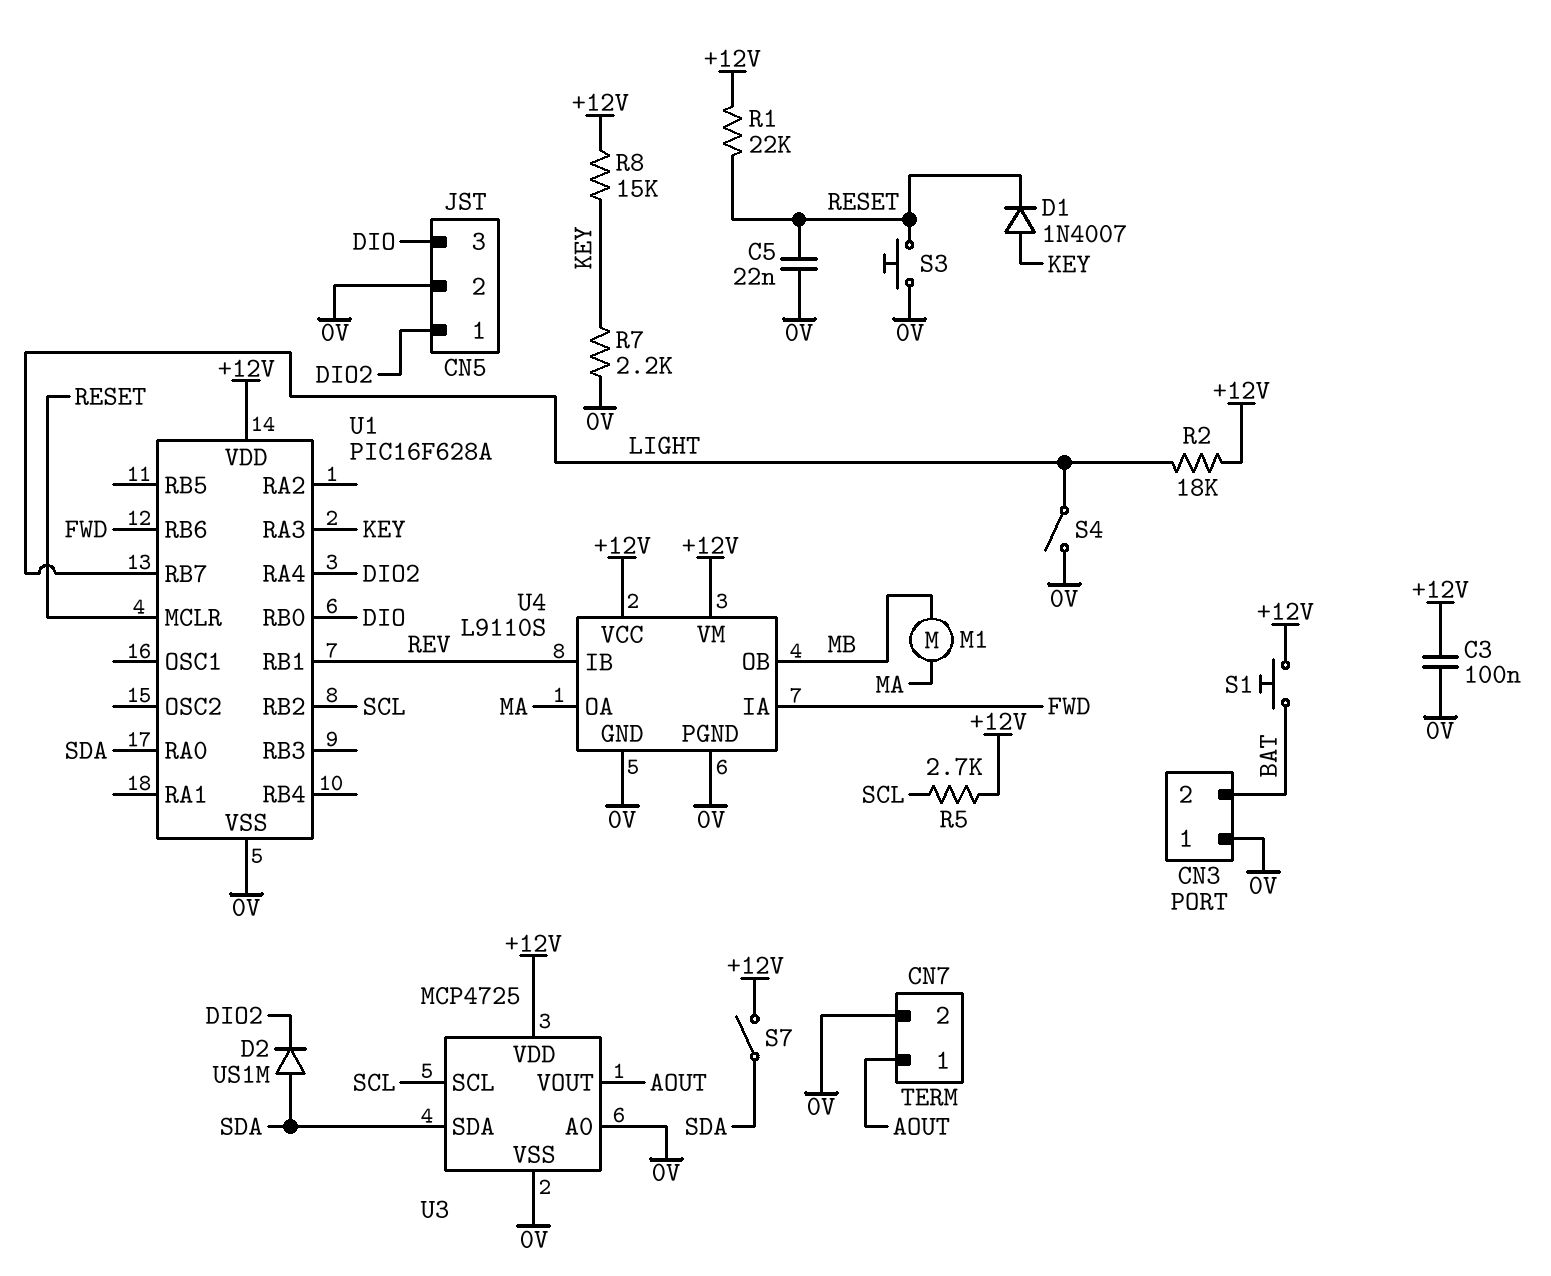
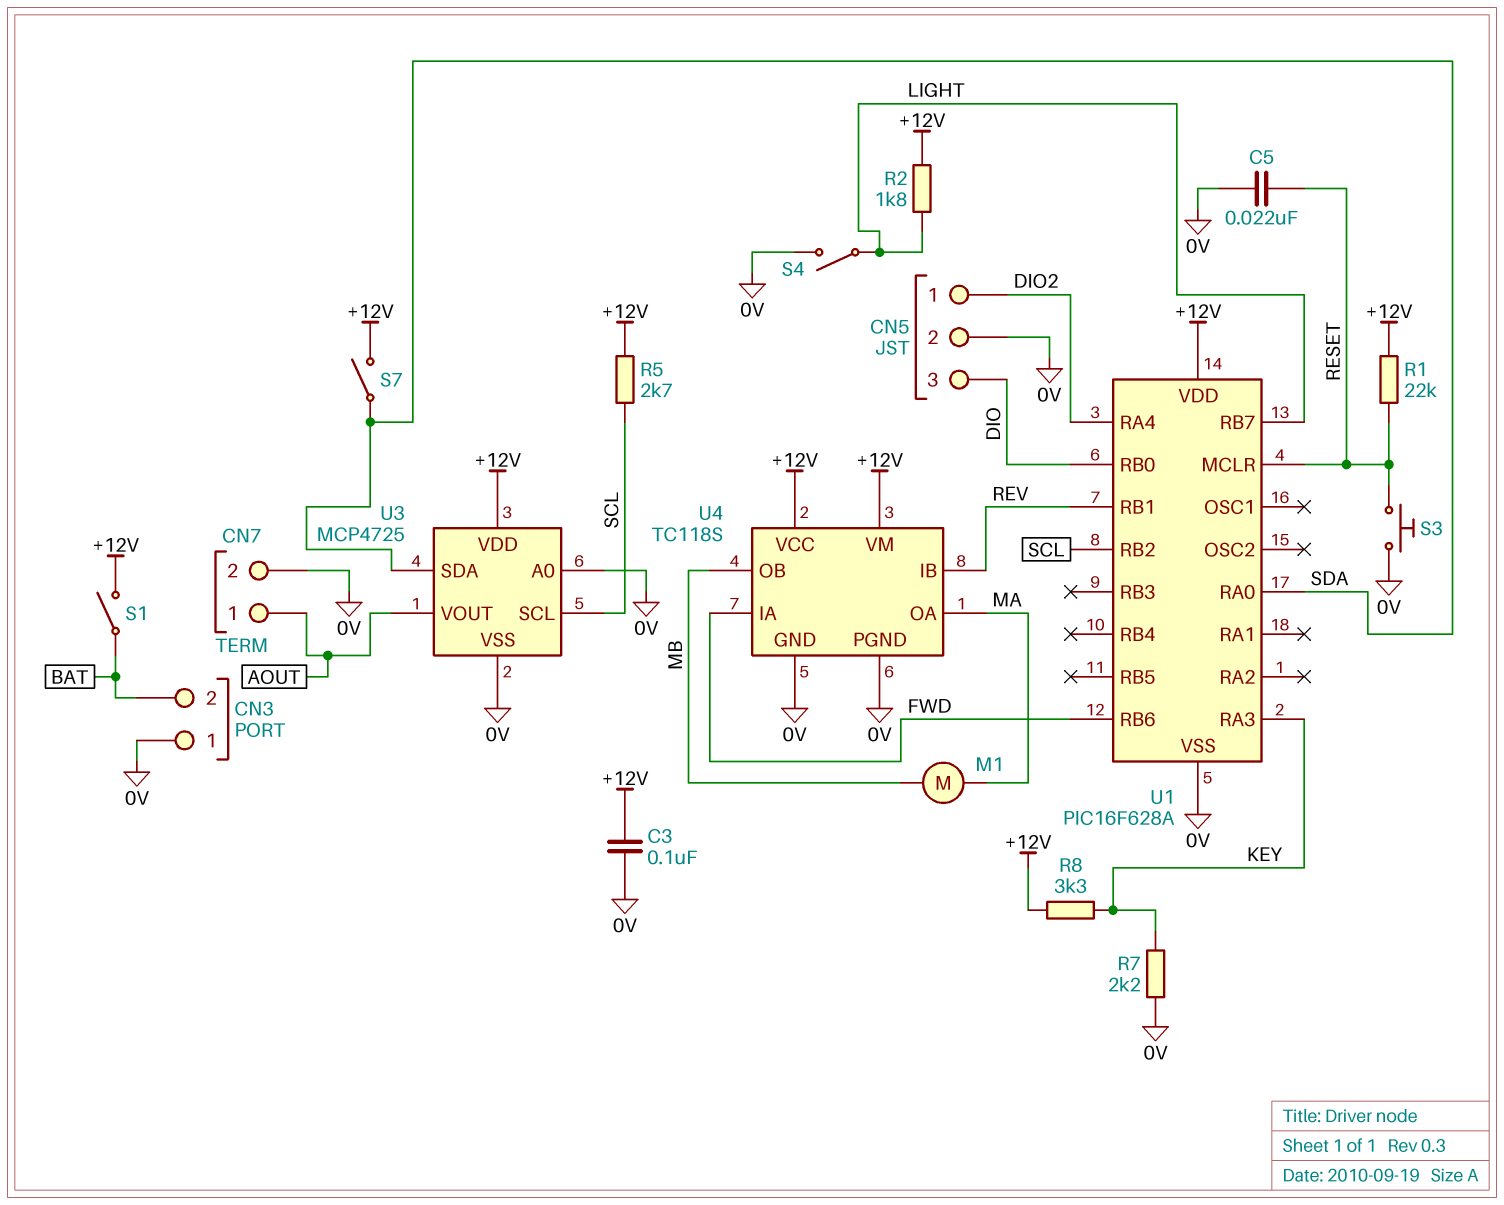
D1: diode 1N4007 (A KEY, K RESET) -> none
D2: diode US1M (A SDA, K DIO2) -> none
R2: 18k (+12V, LIGHT) -> 1.8k (+12V, LIGHT)
R8: 15k (+12V, KEY) -> 3.3k (+12V, KEY)
S1: button (+12V, BAT) -> switch (+12V, BAT)
U4: L9110S -> TC118S

